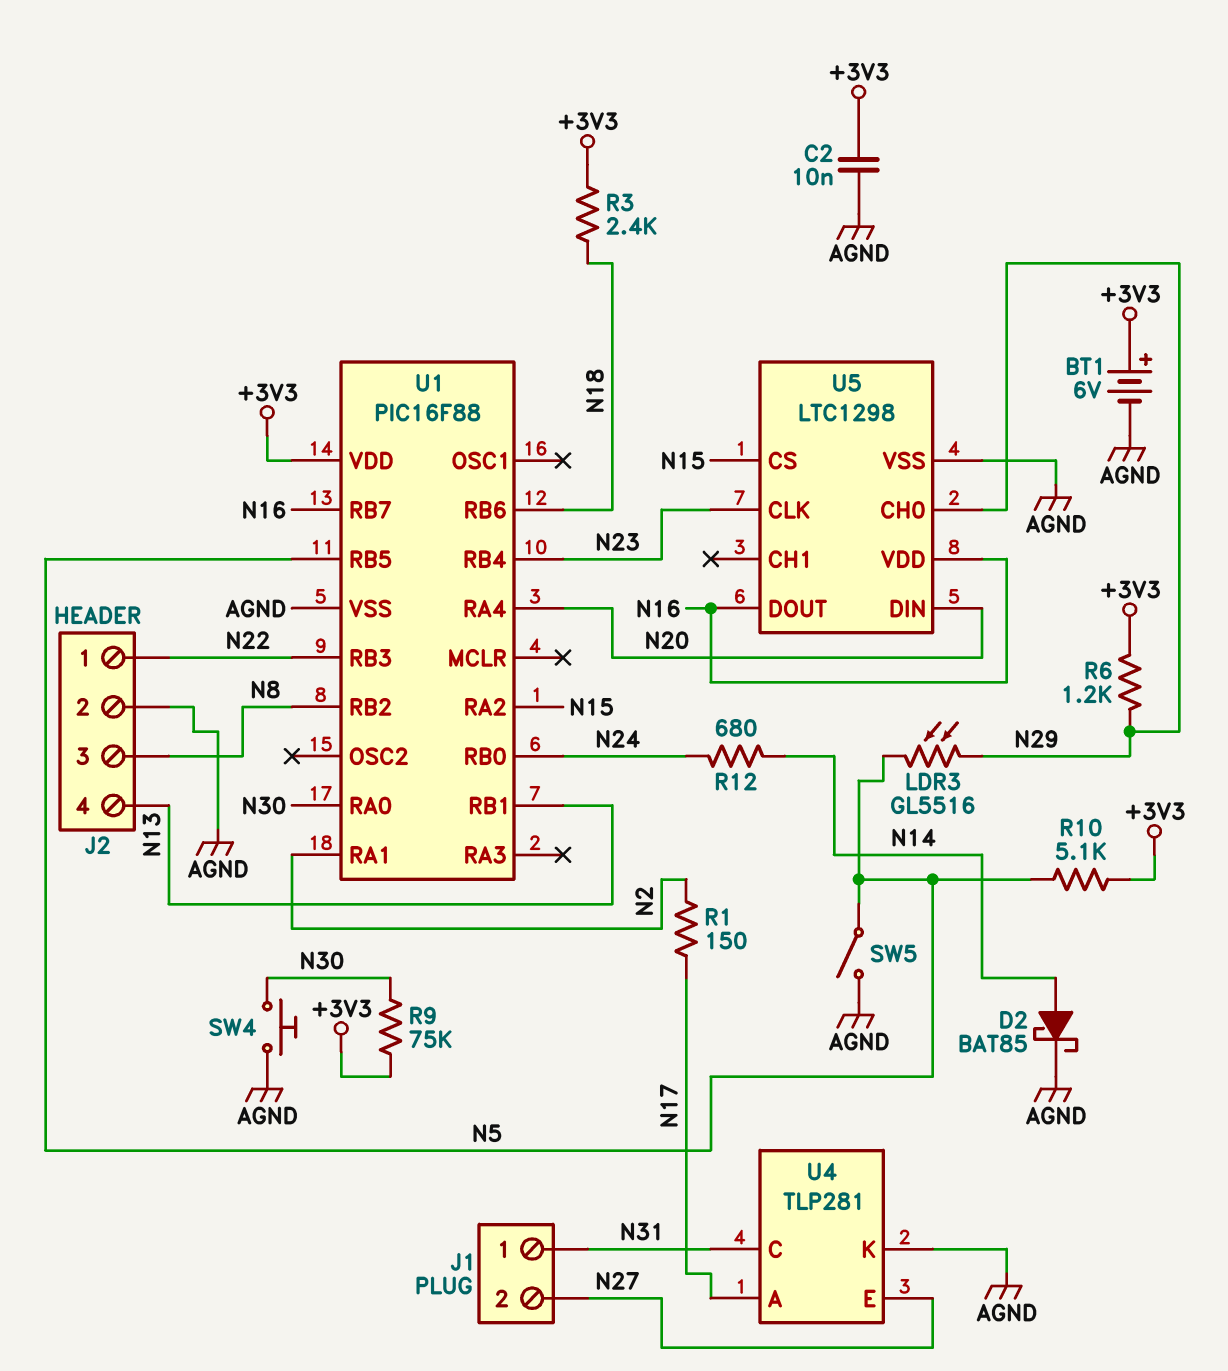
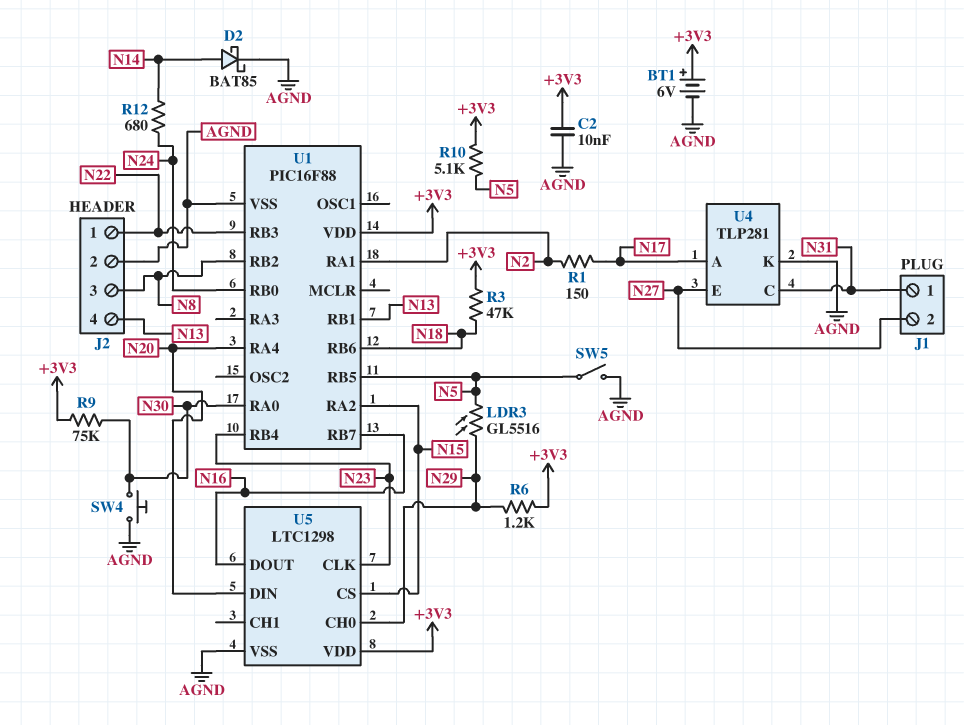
R3: 2.4k (+3V3, N18) -> 47k (+3V3, N18)
U5 pin VDD: N16 -> +3V3

